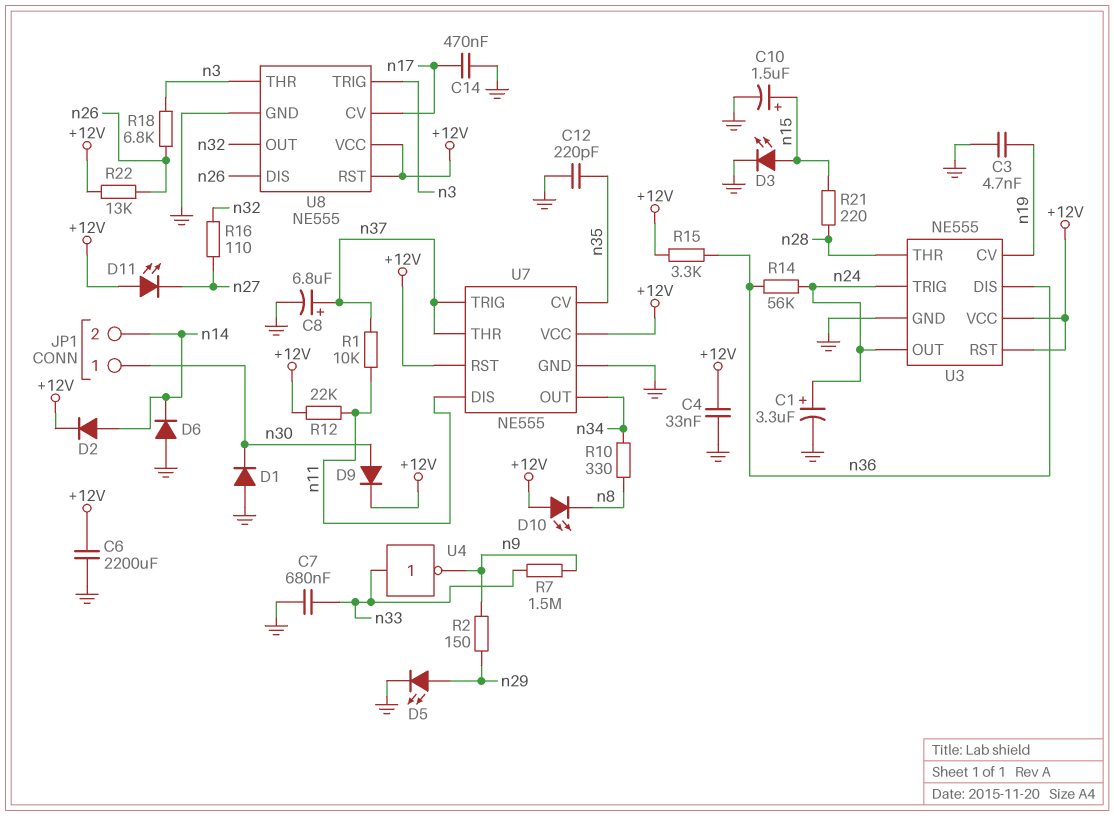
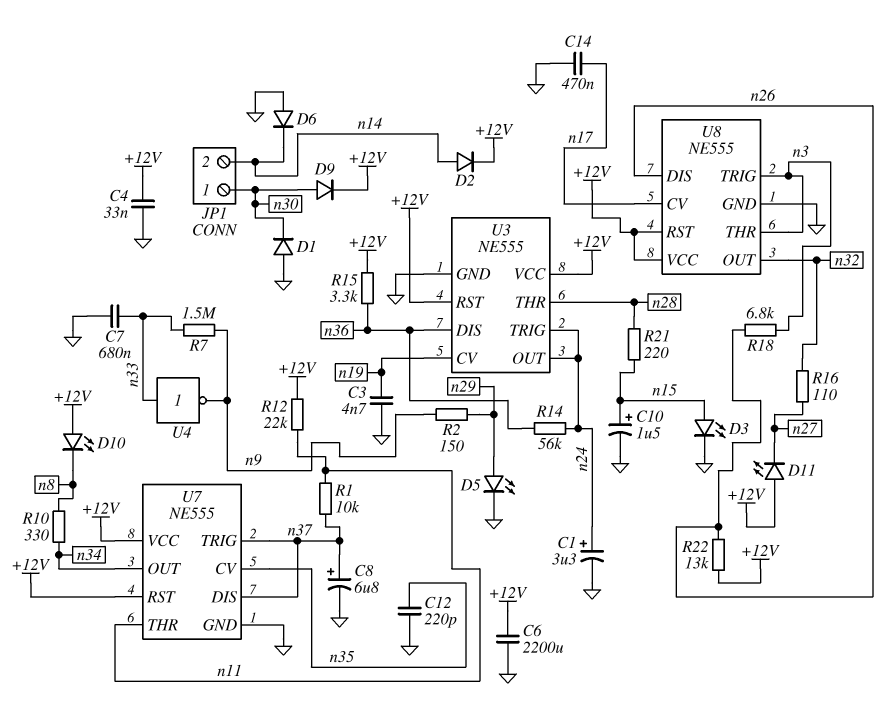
U7 pin DIS: n11 -> n37
U7 pin THR: n37 -> n11

